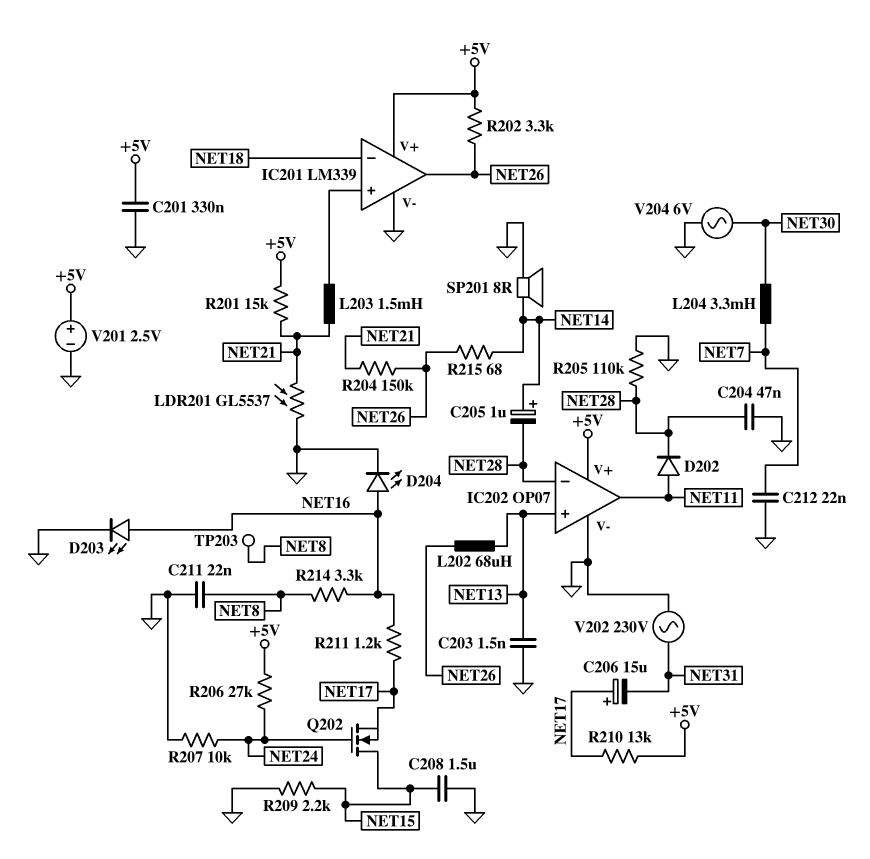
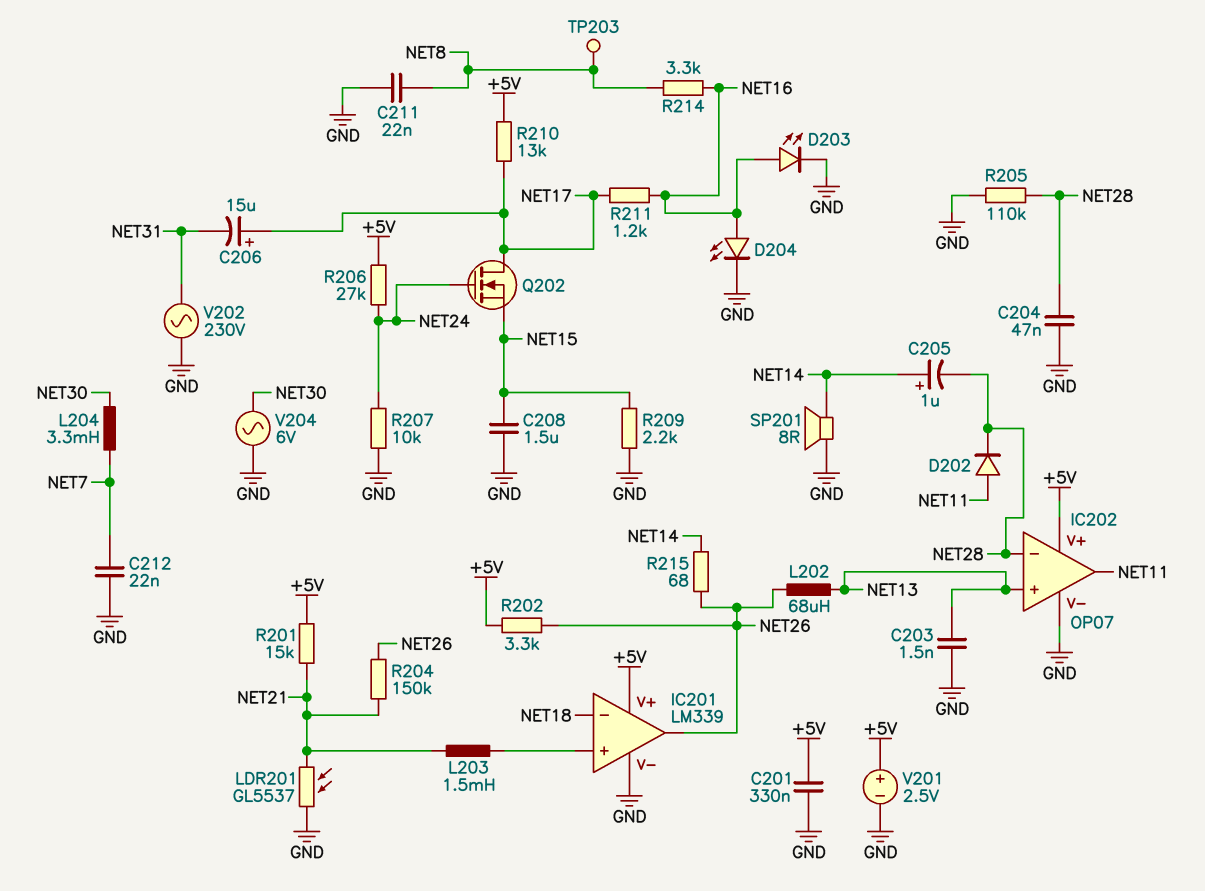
Q202: NMOS (G NET24, D NET15, S NET17) -> NMOS (G NET24, D NET17, S NET15)

